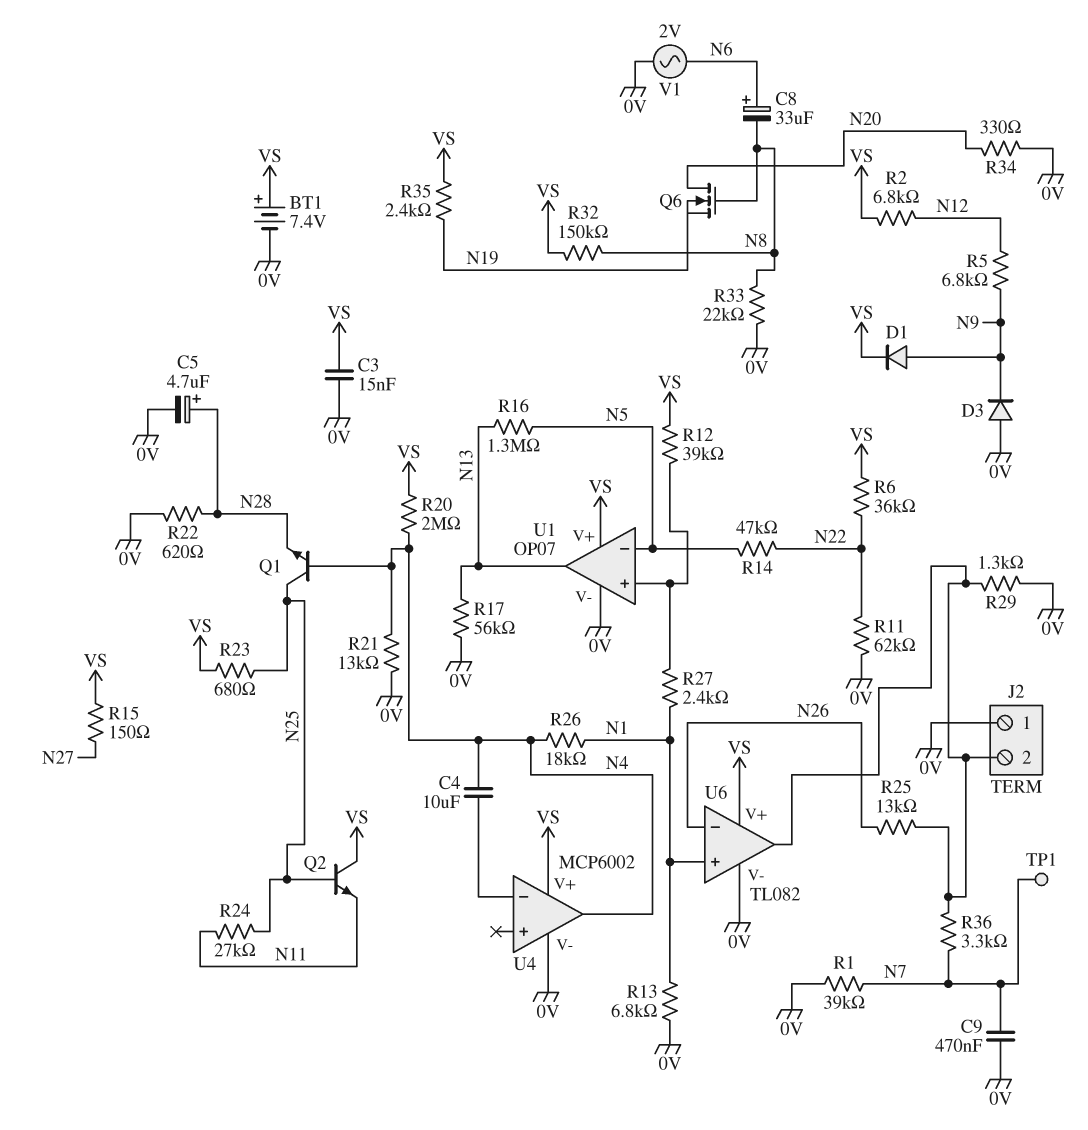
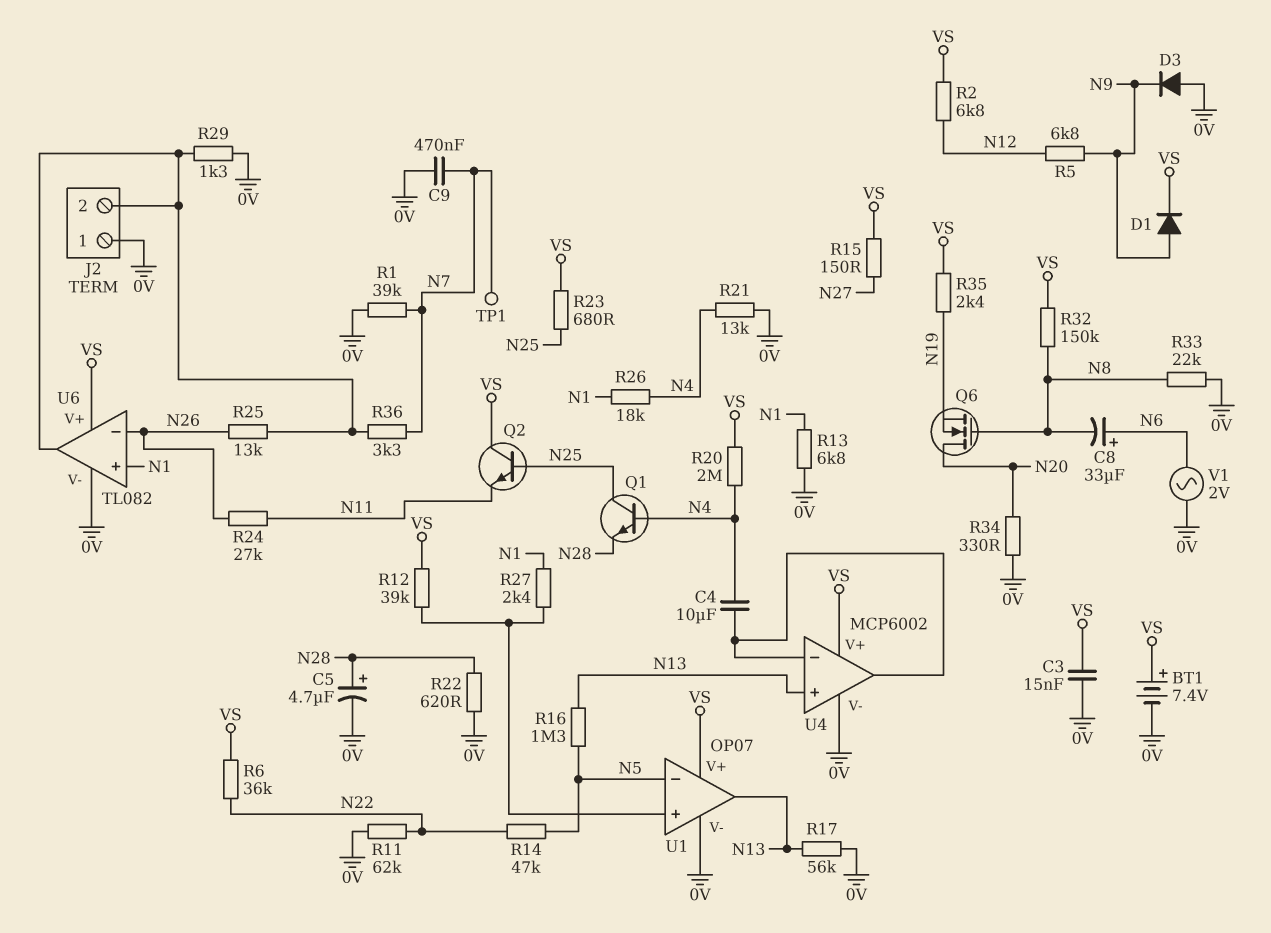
R24: 27k (N11, N25) -> 27k (N11, N26)
U4 pin in+: none -> N13
U4 pin out: N4 -> U4/in-

